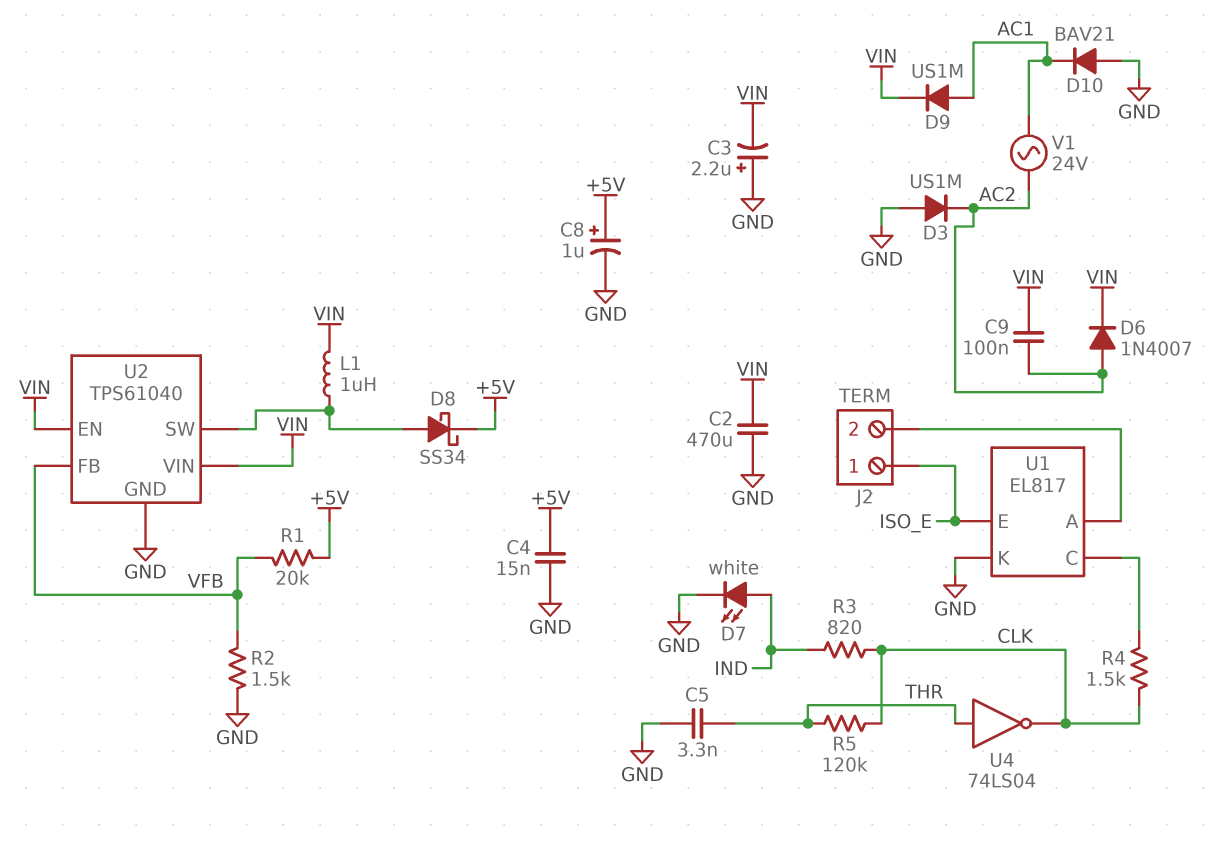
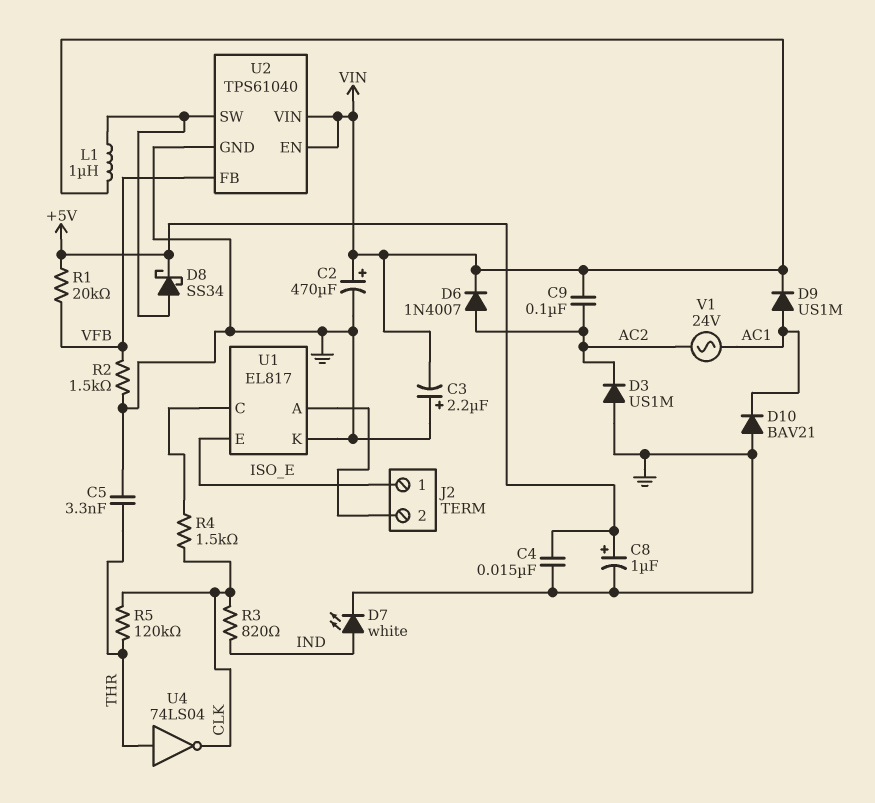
C2: 470uF (GND, VIN) -> 470uF (plus VIN, minus GND)

